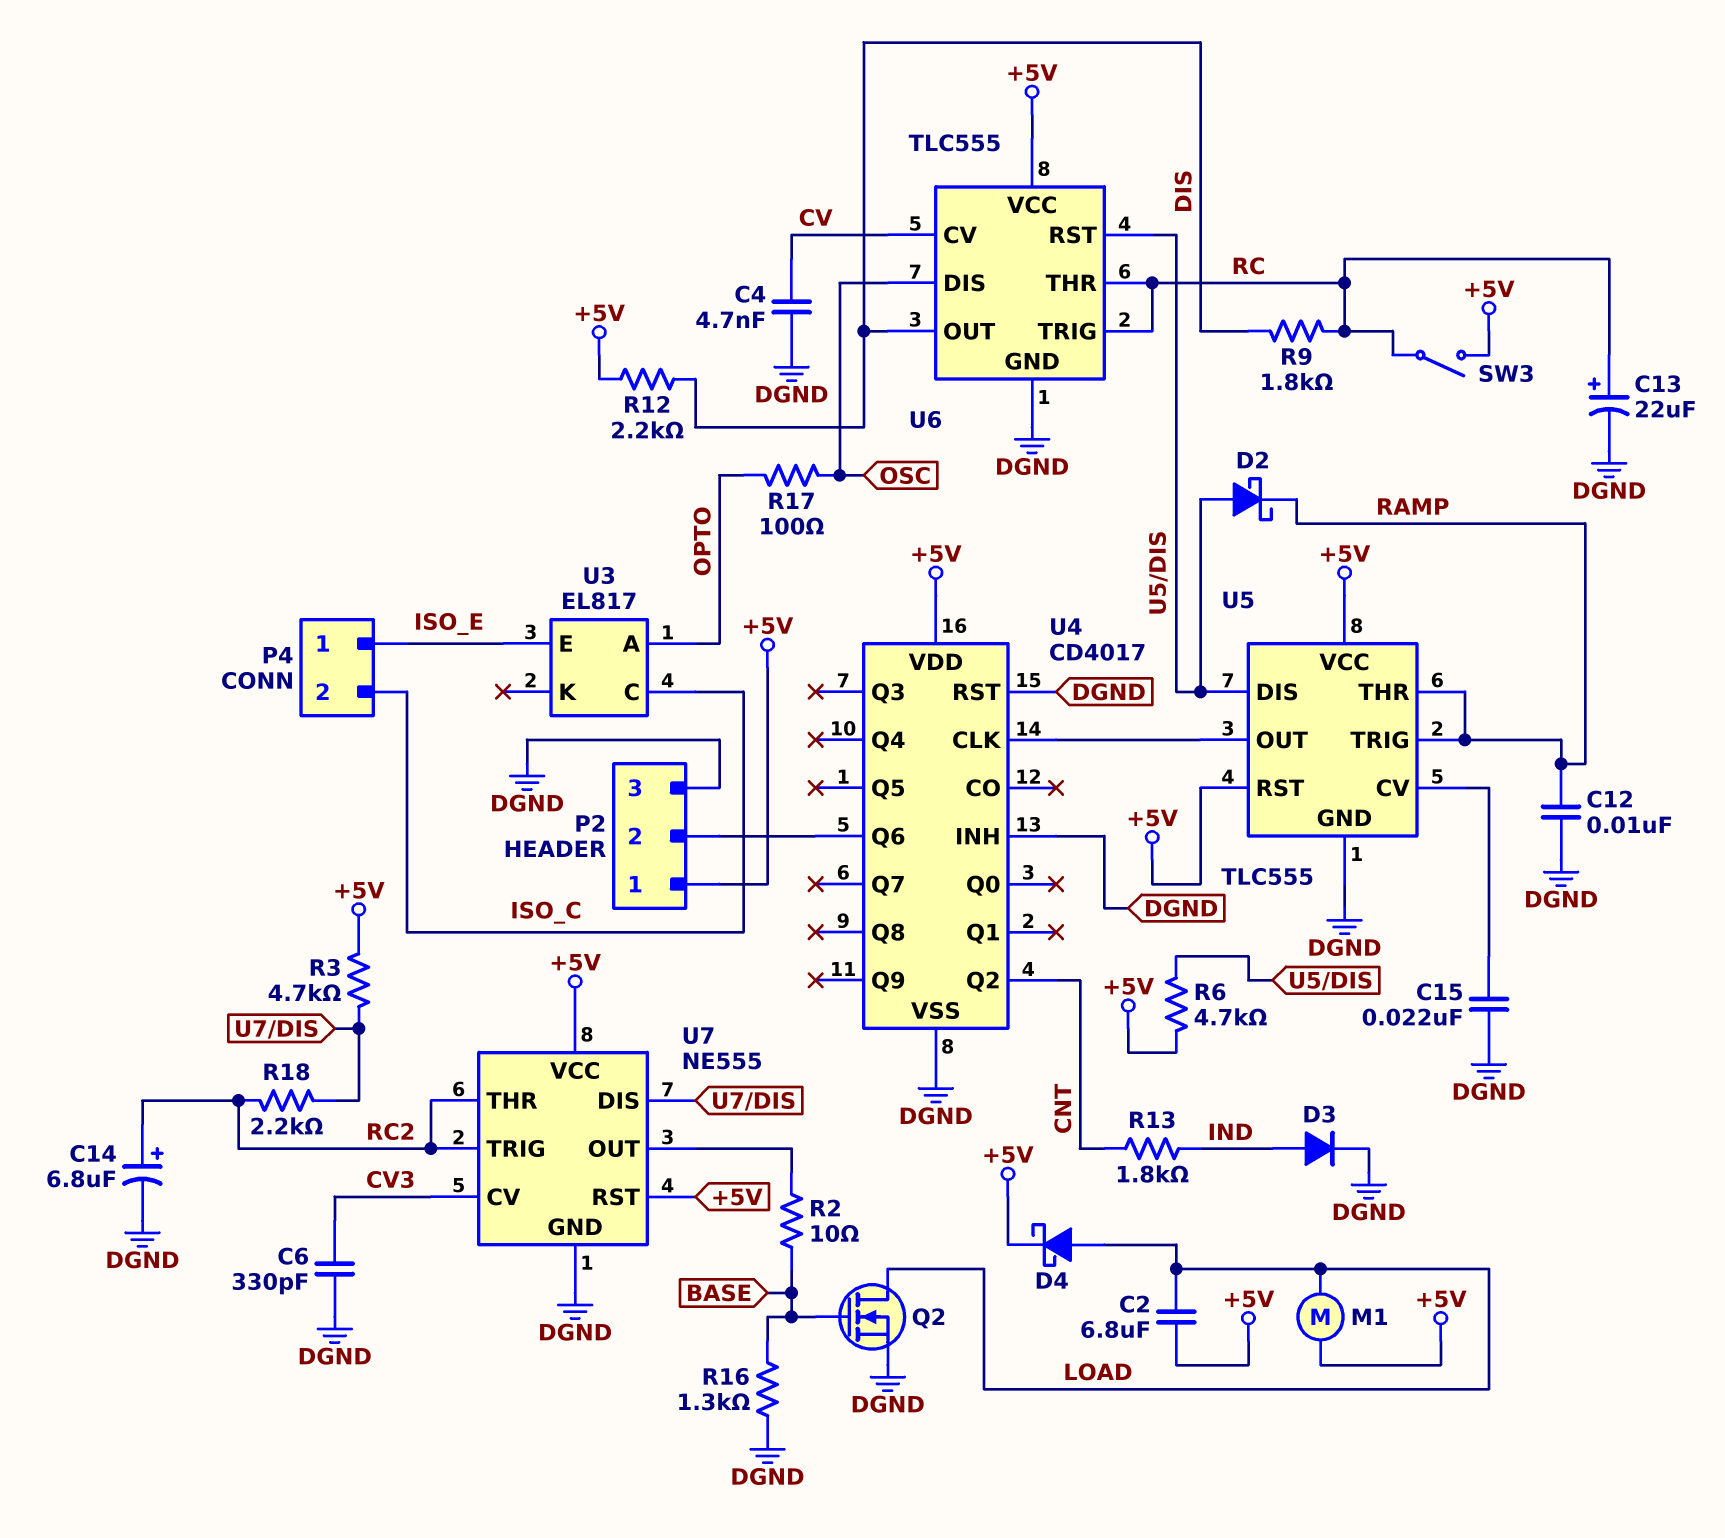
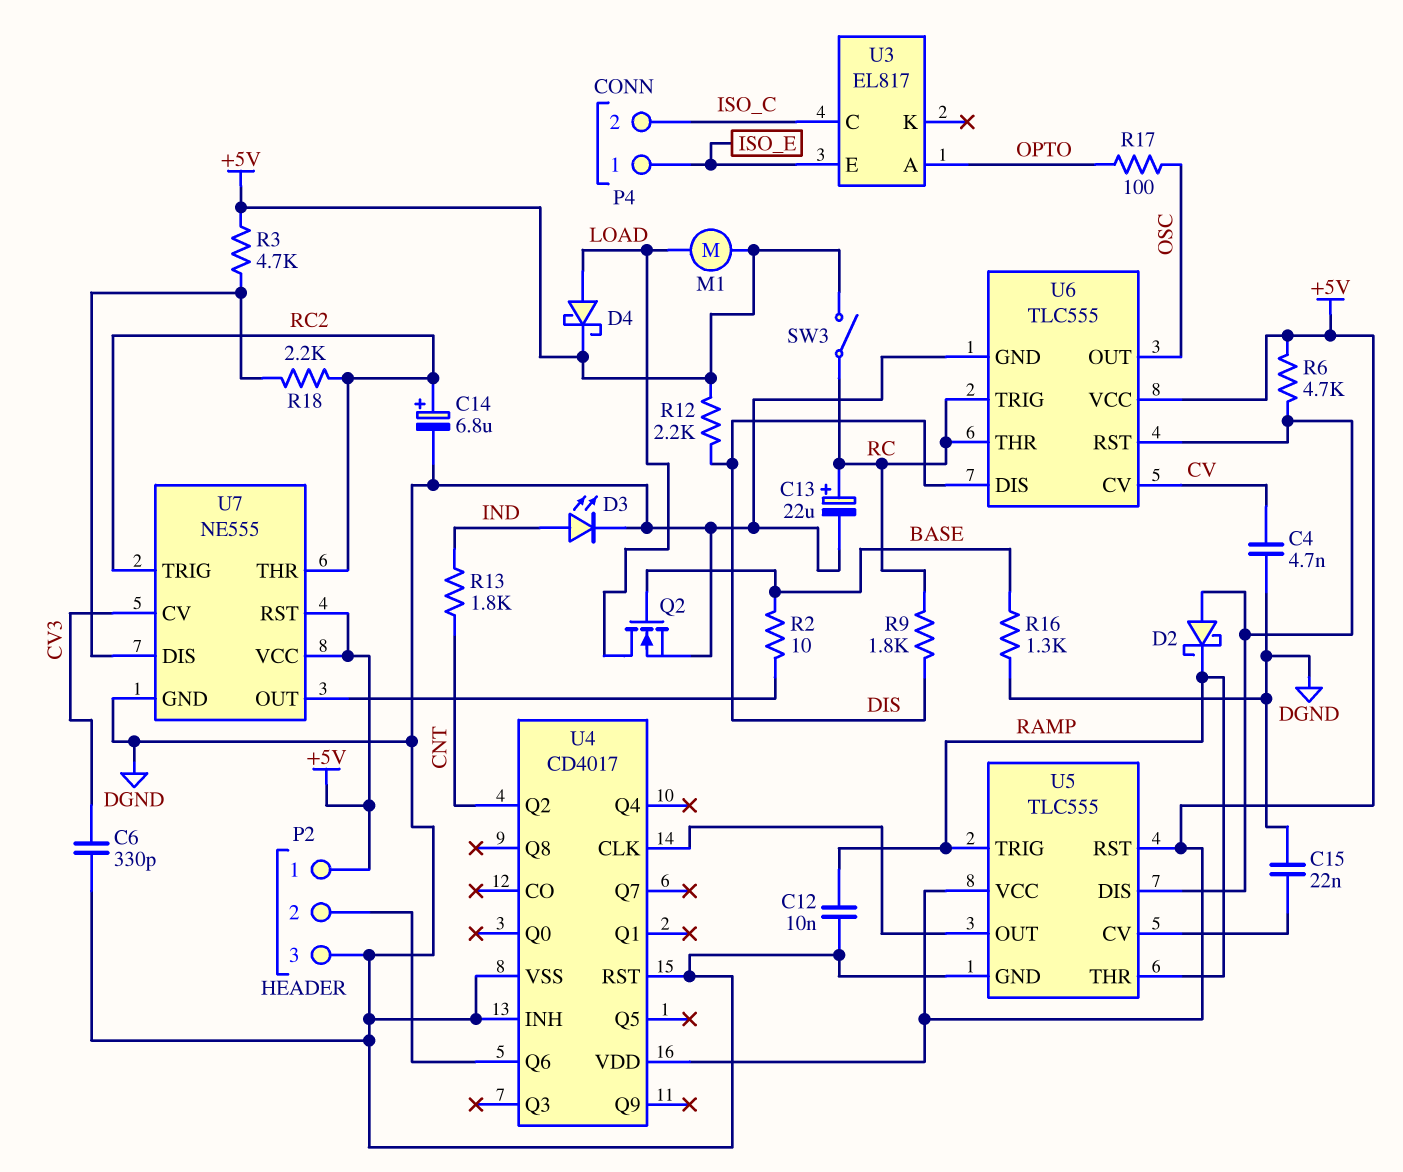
C2: 6.8uF (+5V, LOAD) -> none
D3: diode (A IND, K DGND) -> LED (A IND, K DGND)
U6 pin DIS: OSC -> DIS
U6 pin OUT: DIS -> OSC

